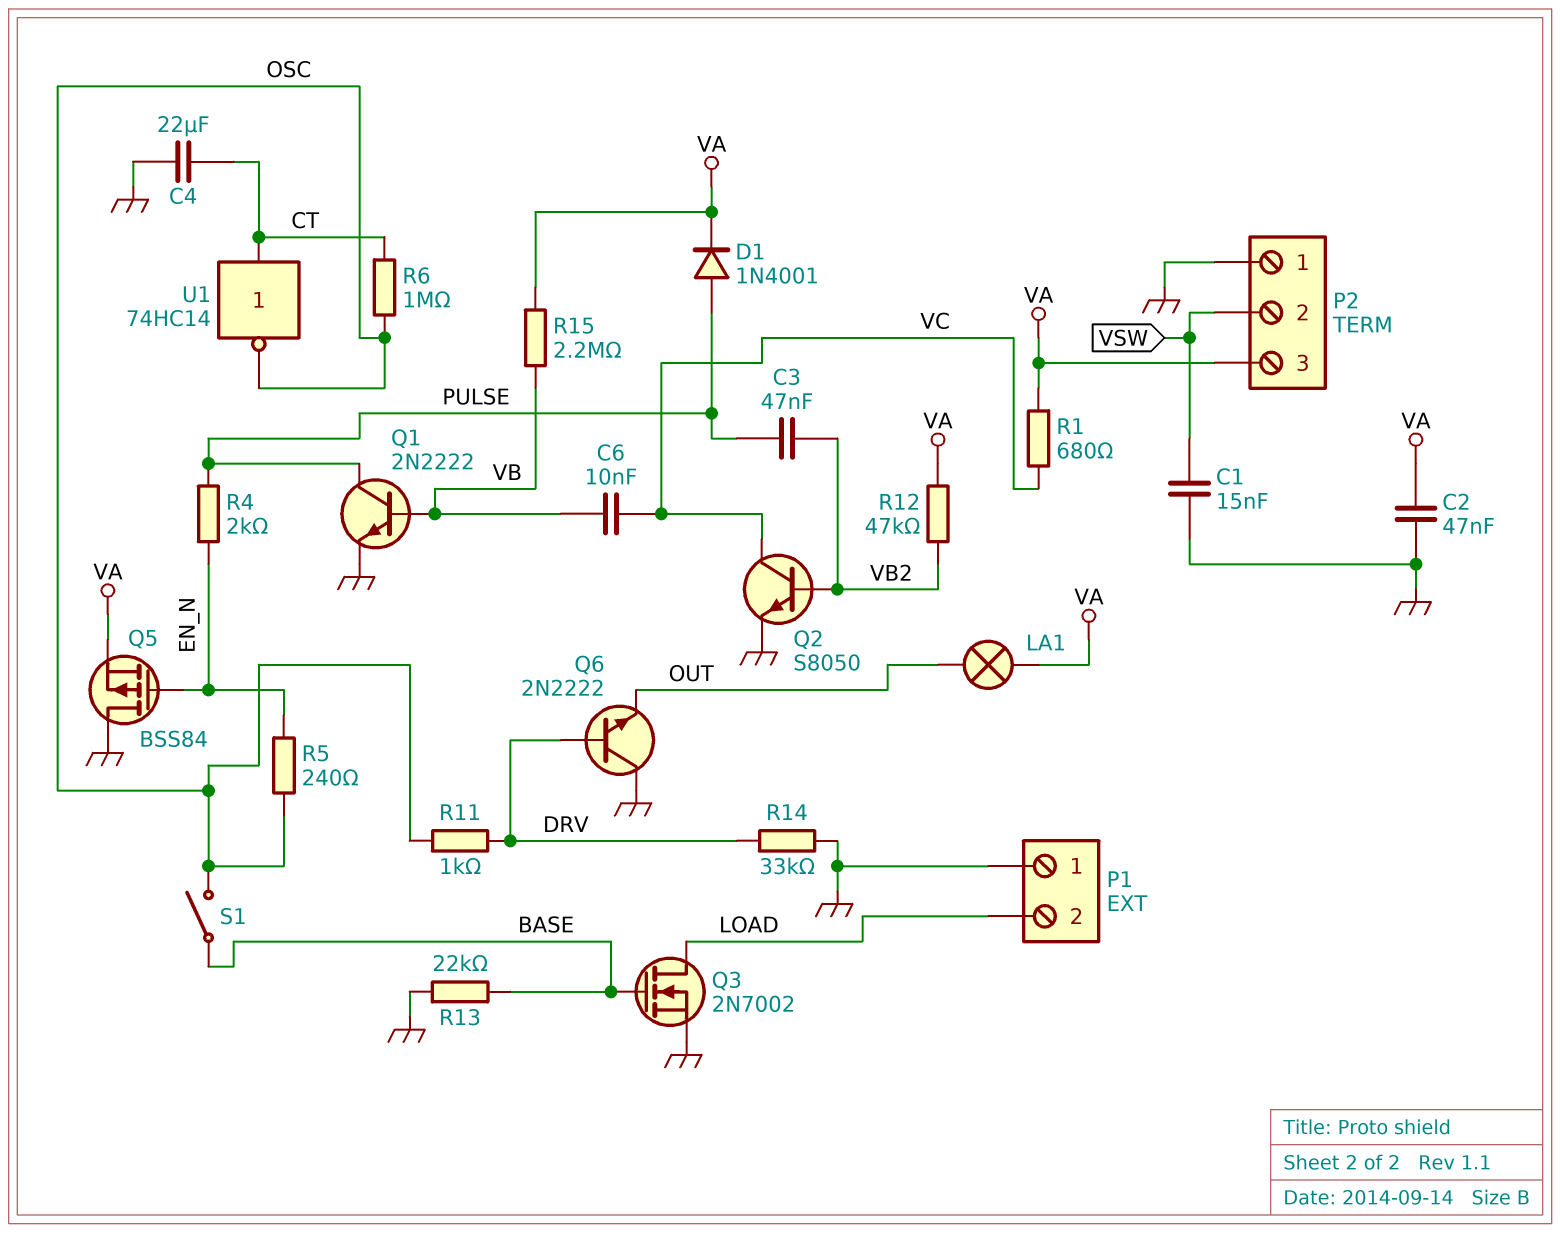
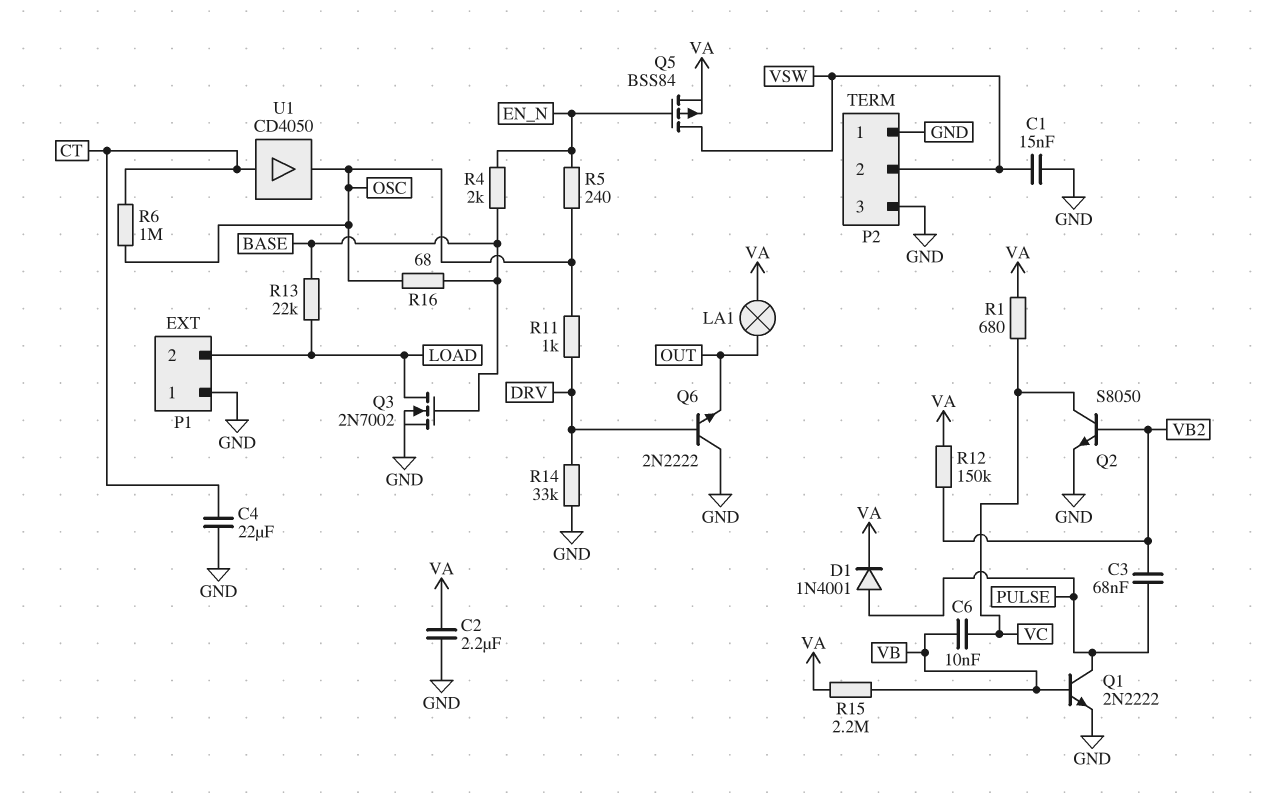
C2: 47nF (GND, VA) -> 2.2uF (GND, VA)
C3: 47nF (PULSE, VB2) -> 68nF (PULSE, VB2)
P2 pin 3: VA -> GND
Q5: PMOS BSS84 (G EN_N, D GND, S VA) -> PMOS BSS84 (G EN_N, D VSW, S VA)
R4: 2k (EN_N, PULSE) -> 2k (BASE, EN_N)
R12: 47k (VA, VB2) -> 150k (VA, VB2)
R13: 22k (BASE, GND) -> 22k (BASE, LOAD)
R16: none -> 68 (BASE, OSC)
S1: switch (BASE, OSC) -> none
U1: NOT 74HC14 (in CT, out OSC) -> buffer CD4050 (in CT, out OSC)

